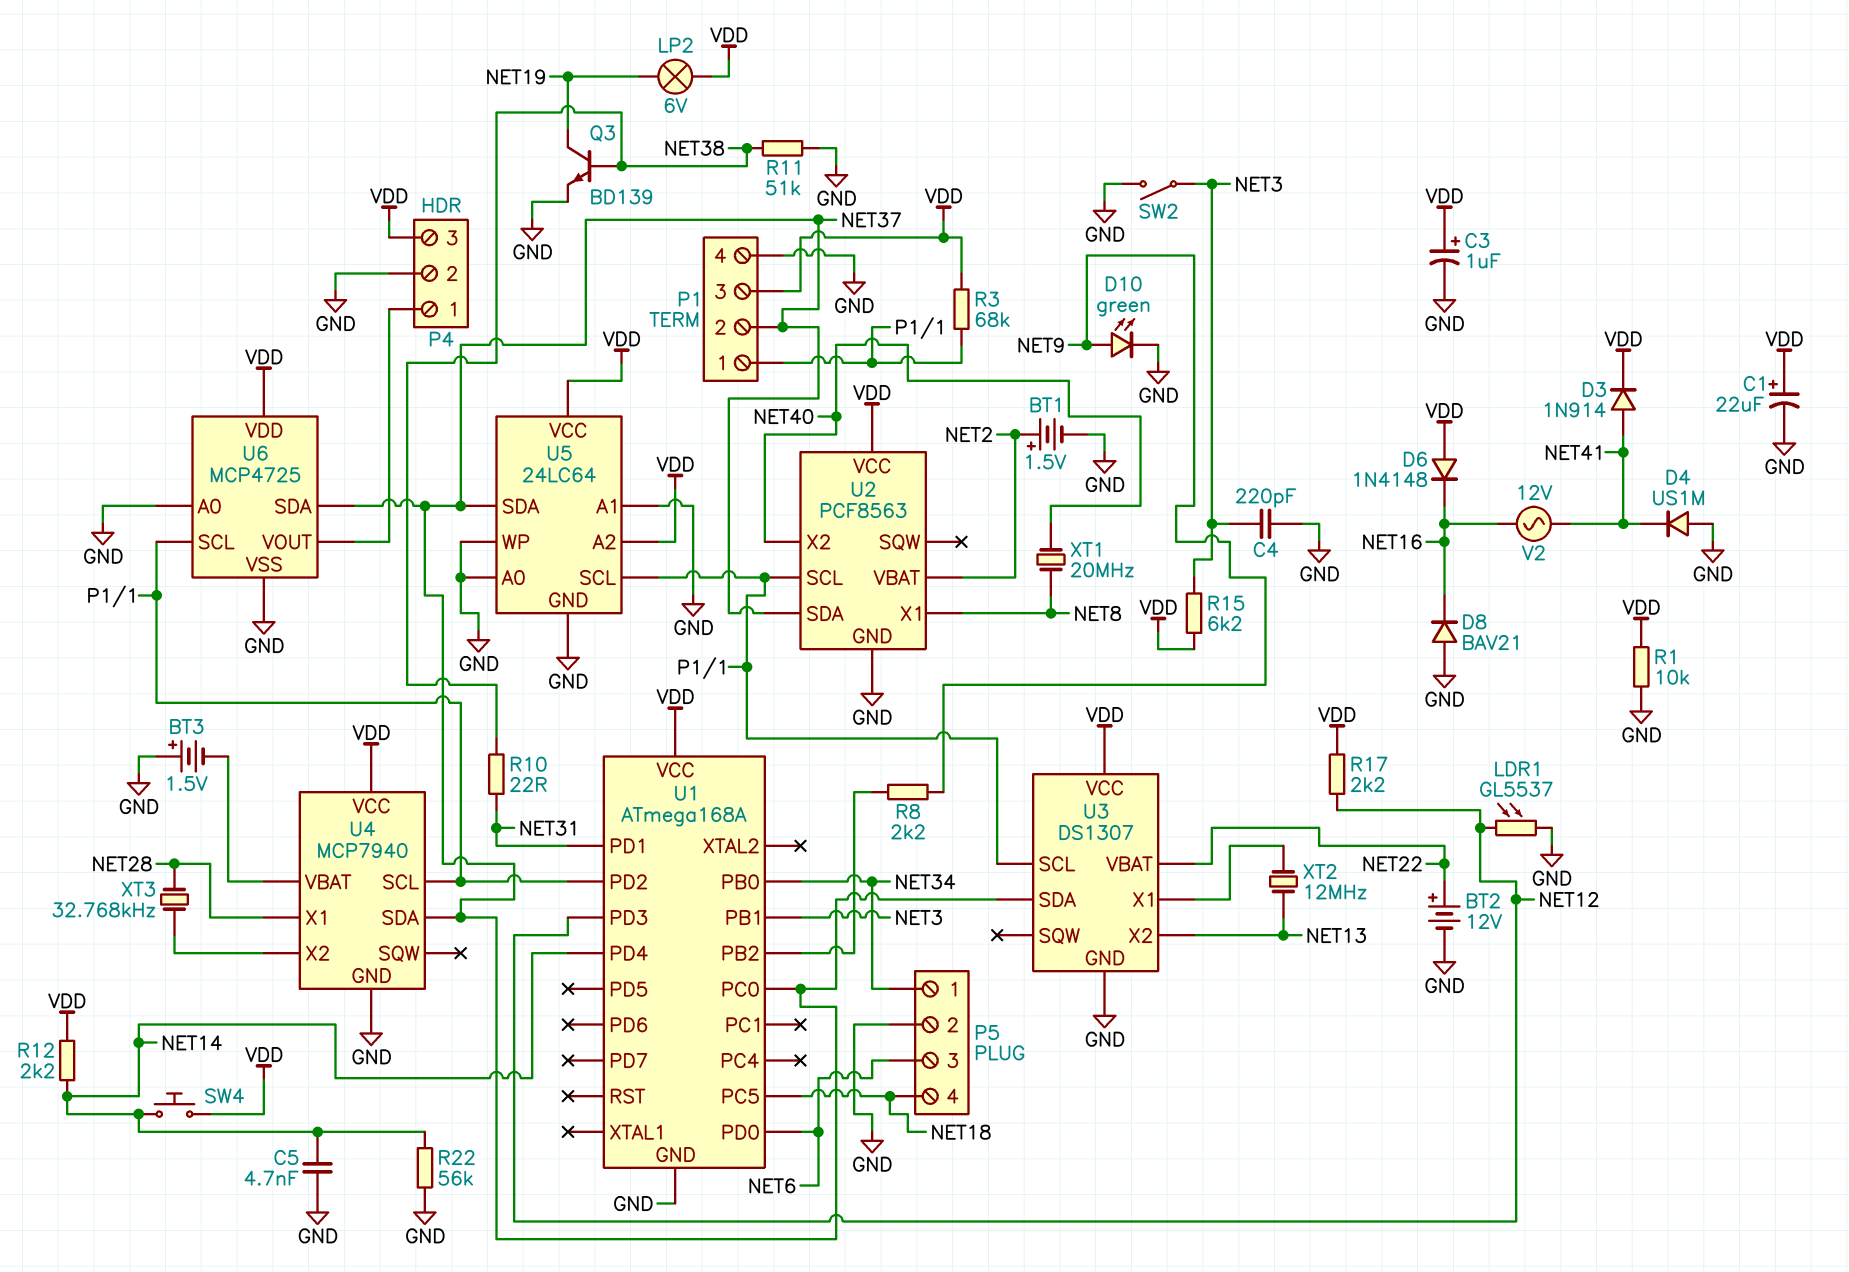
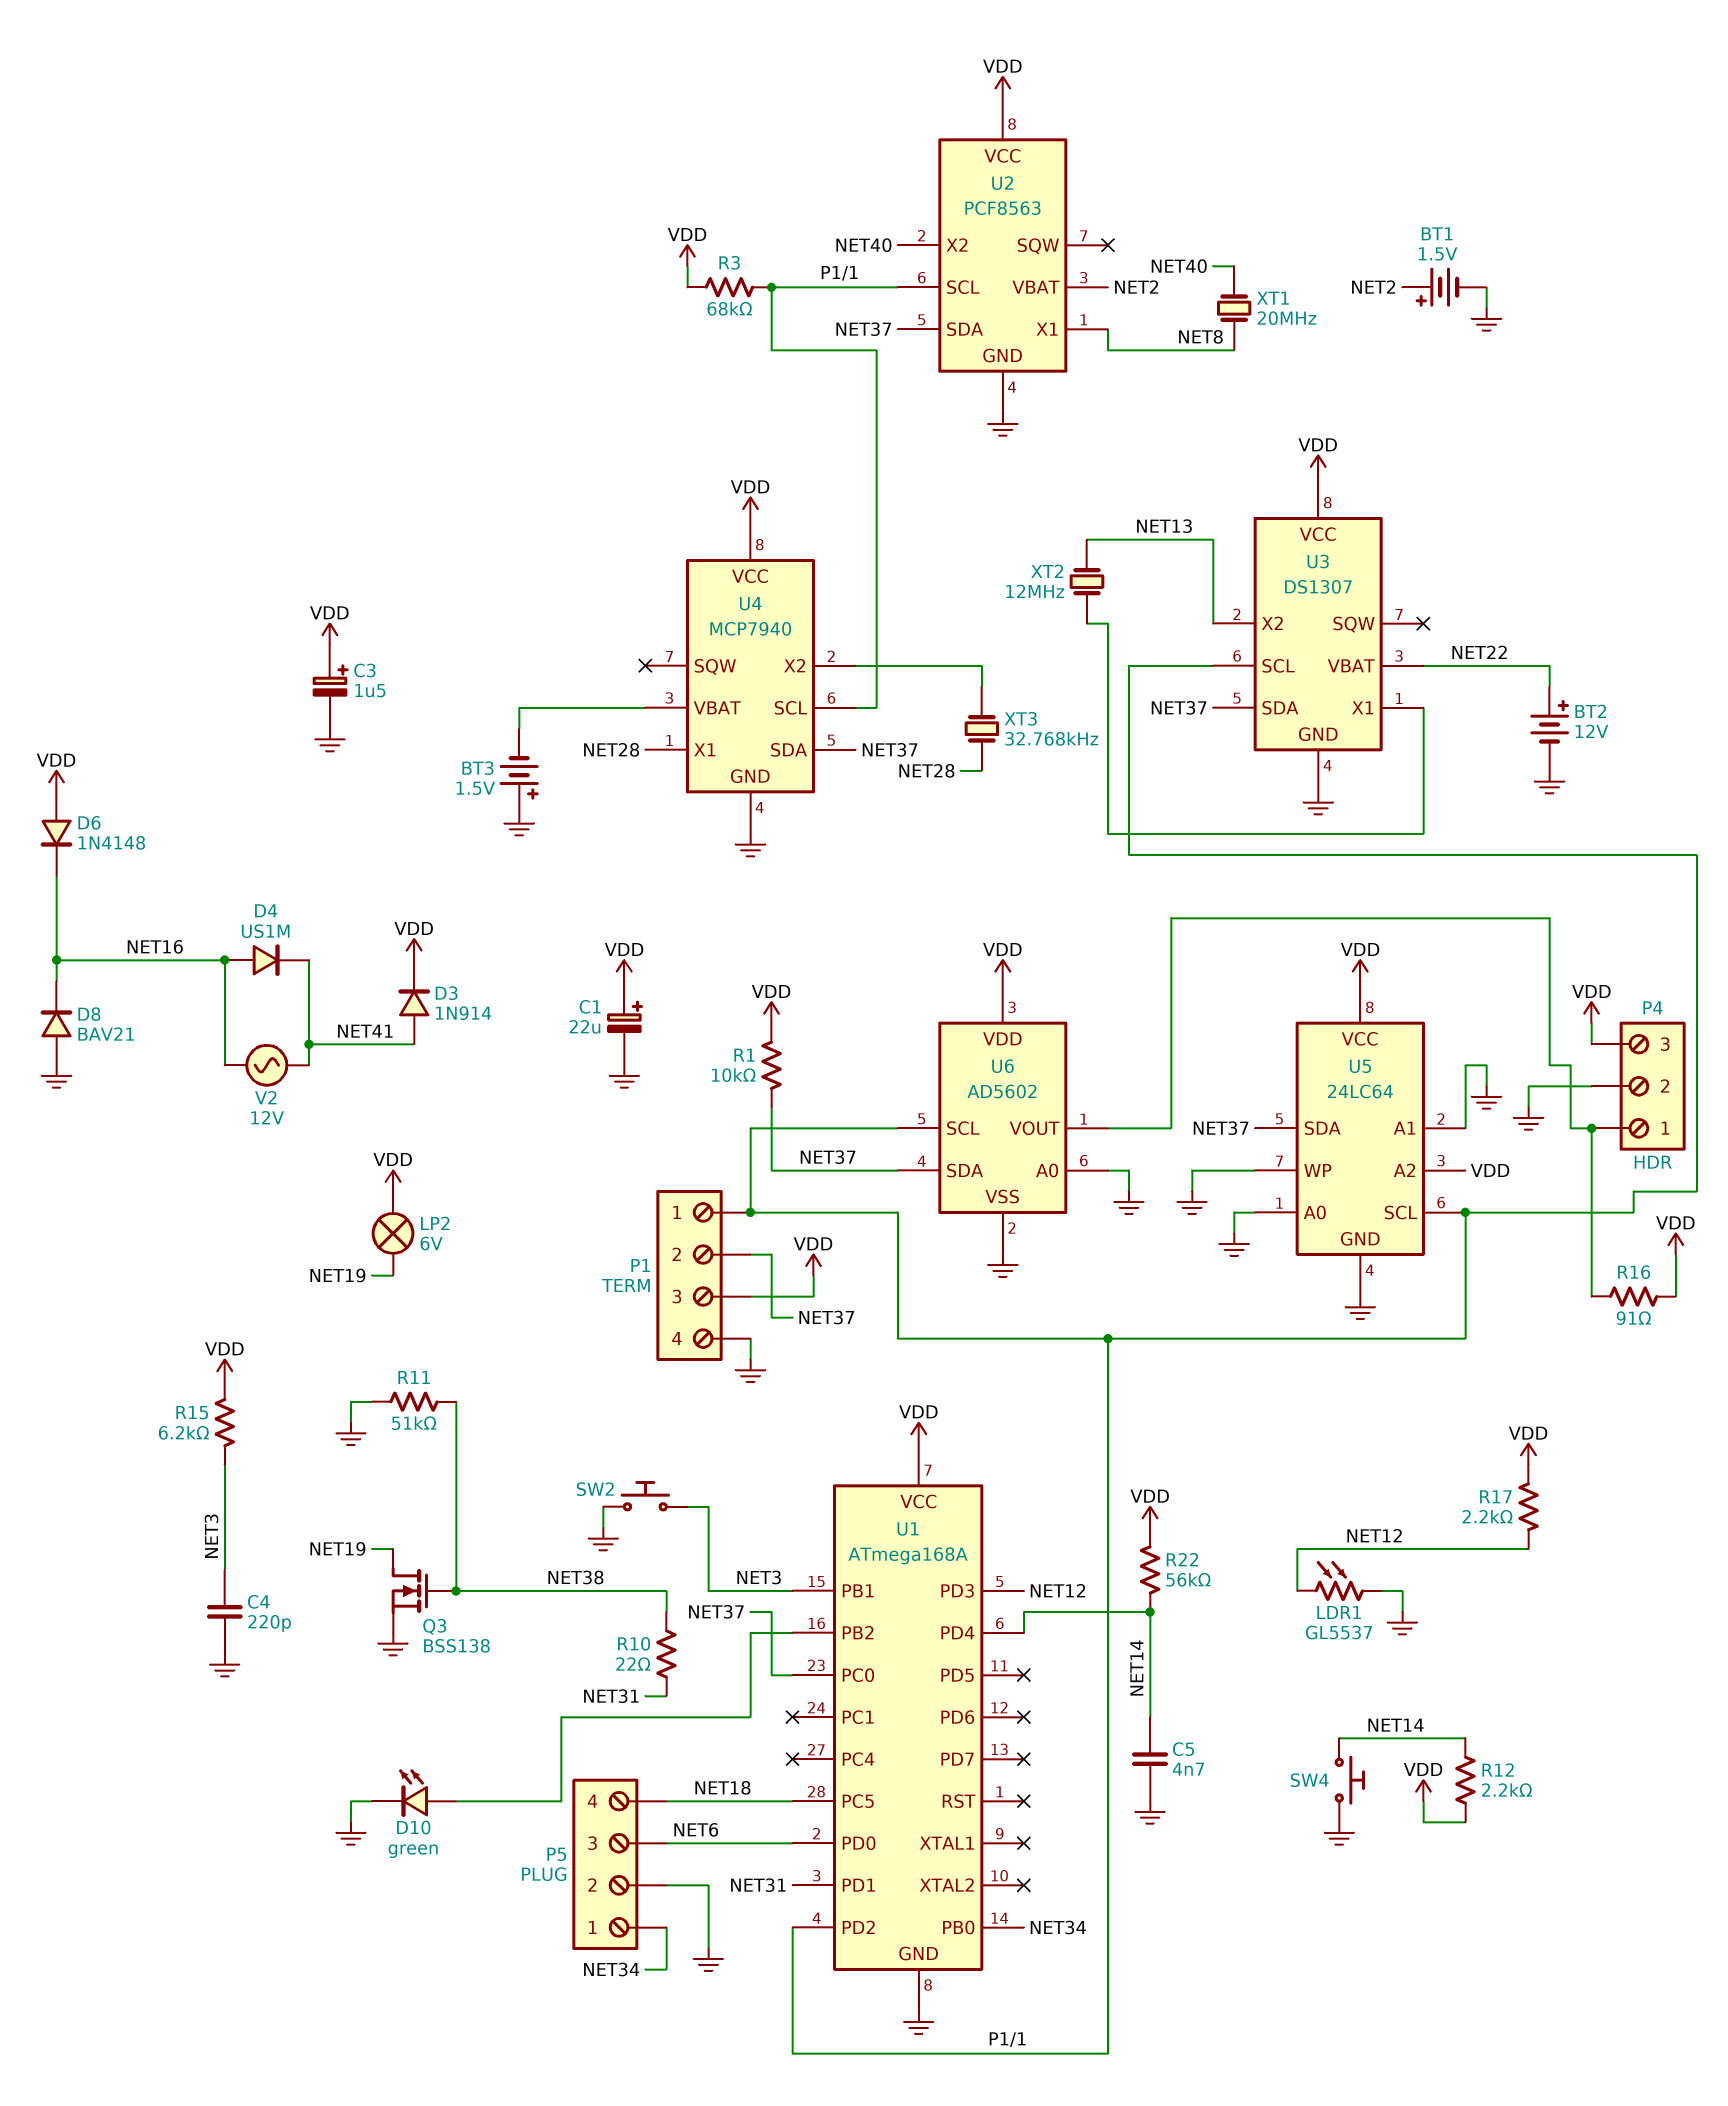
C3: 1uF (plus VDD, minus GND) -> 1.5uF (plus VDD, minus GND)
D4: diode US1M (A GND, K NET41) -> diode US1M (A NET16, K NET41)
D10: LED green (A NET9, K GND) -> LED green (A U1/PB2, K GND)
Q3: NPN BD139 (B NET38, C NET19, E GND) -> NMOS BSS138 (G NET38, D NET19, S GND)
R1: 10k (GND, VDD) -> 10k (NET37, VDD)
R8: 2.2k (NET9, U1/PB2) -> none
R16: none -> 91 (P4/1, VDD)
R22: 56k (GND, NET14) -> 56k (NET14, VDD)
SW2: switch (GND, NET3) -> button (GND, NET3)
SW4: button (NET14, VDD) -> button (GND, NET14)
U6: MCP4725 -> AD5602

